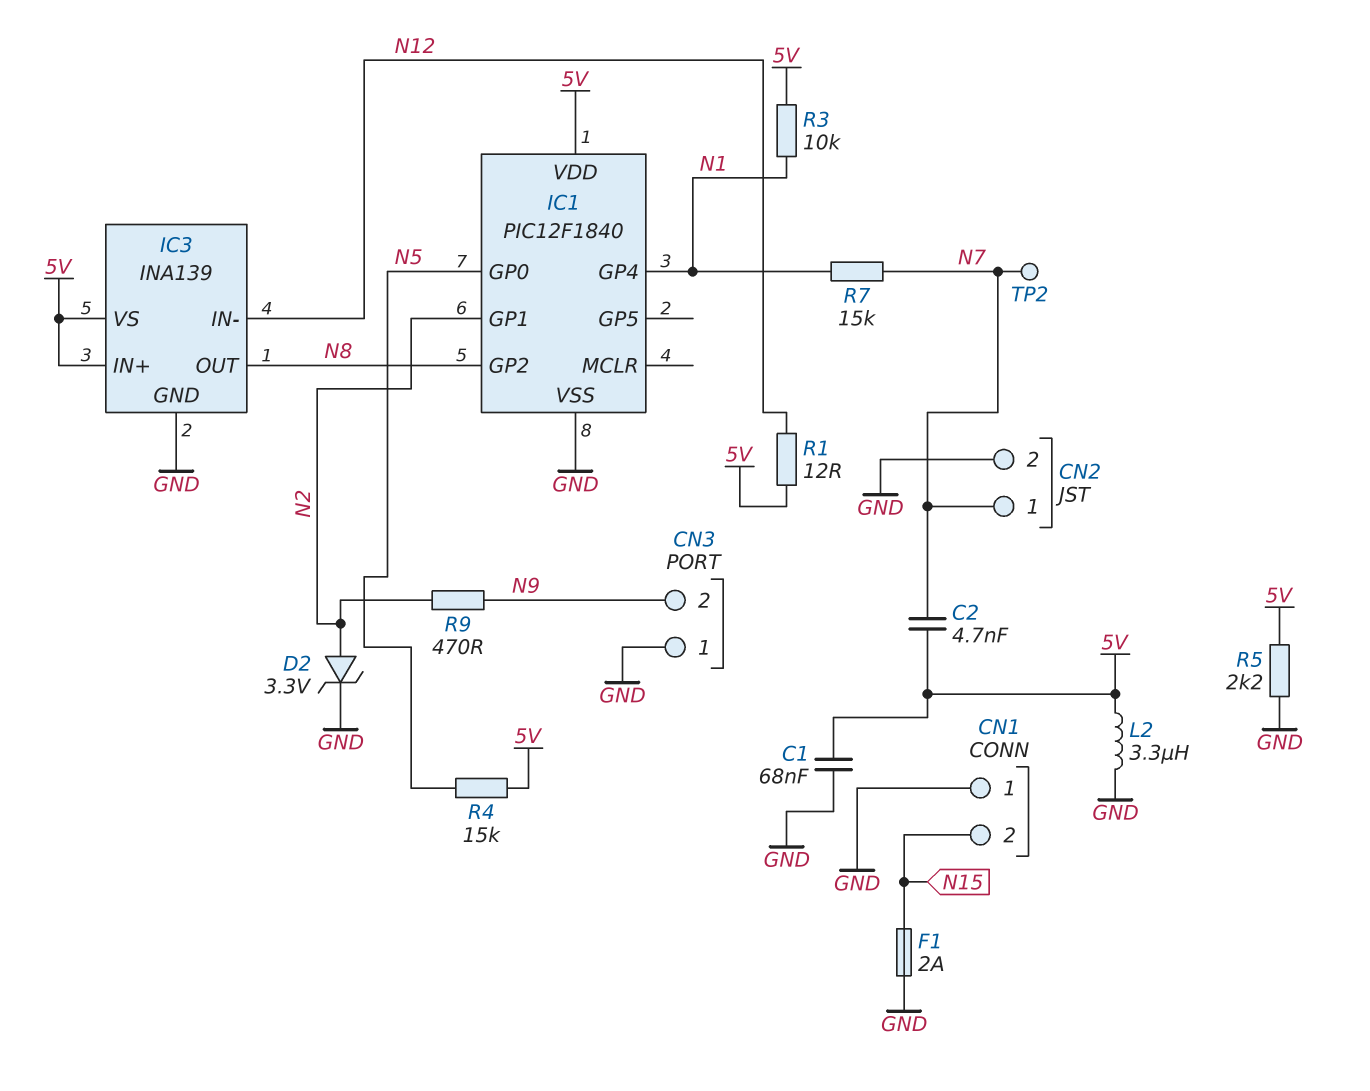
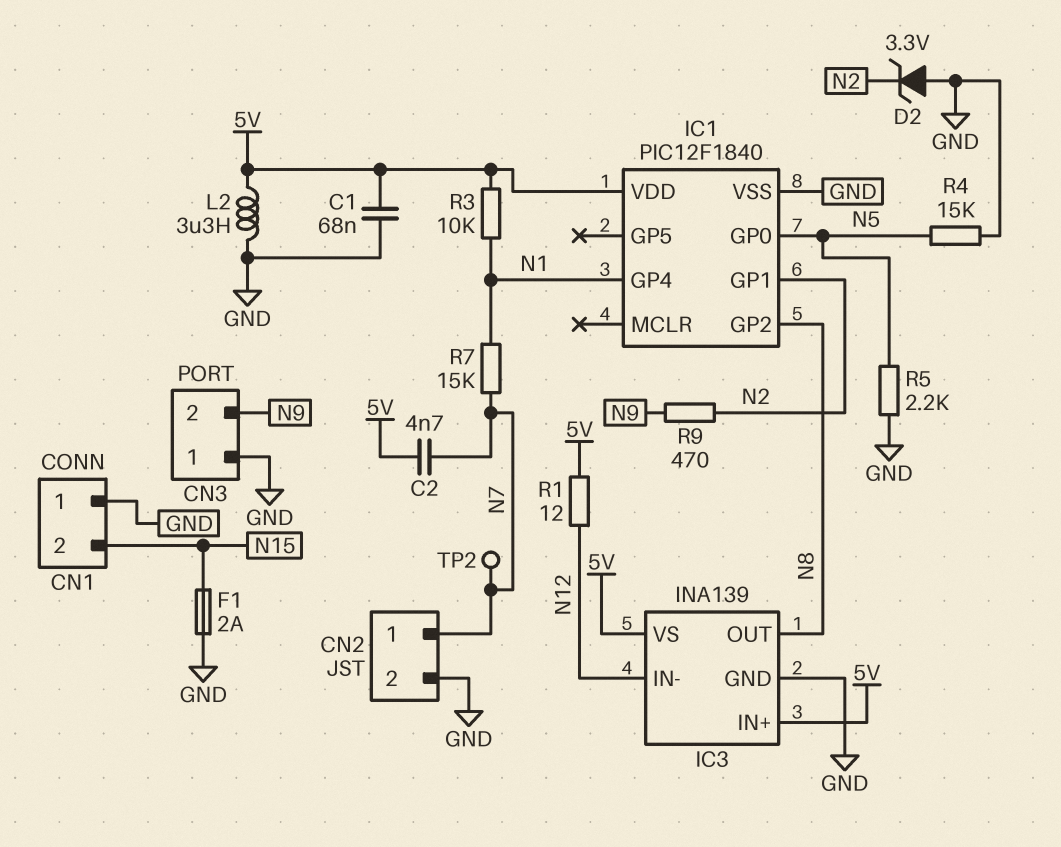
D2: zener 3.3V (A N2, K GND) -> zener 3.3V (A GND, K N2)
R4: 15k (5V, N5) -> 15k (GND, N5)
R5: 2.2k (5V, GND) -> 2.2k (GND, N5)

